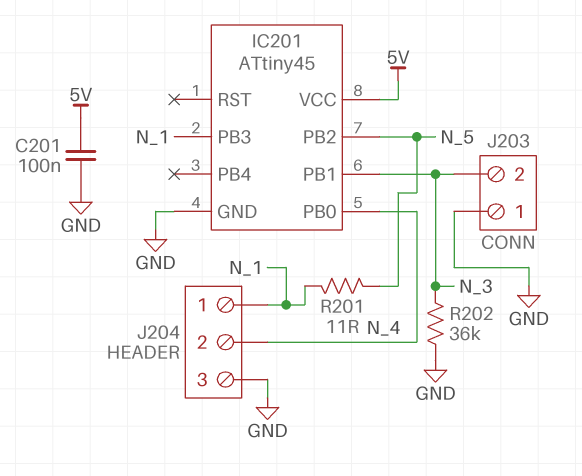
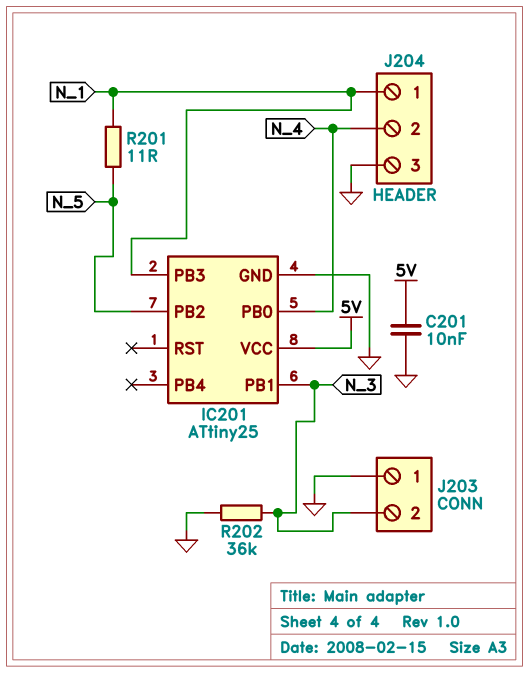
C201: 100nF (5V, GND) -> 10nF (5V, GND)
IC201: ATtiny45 -> ATtiny25

